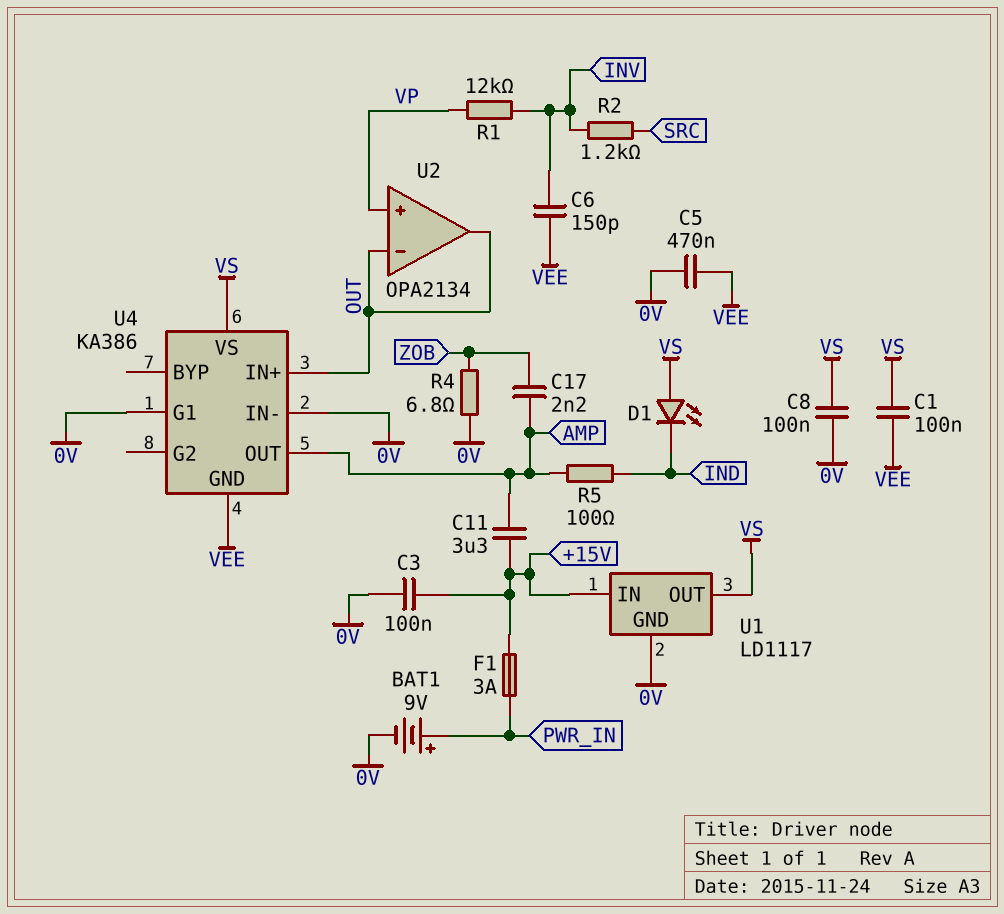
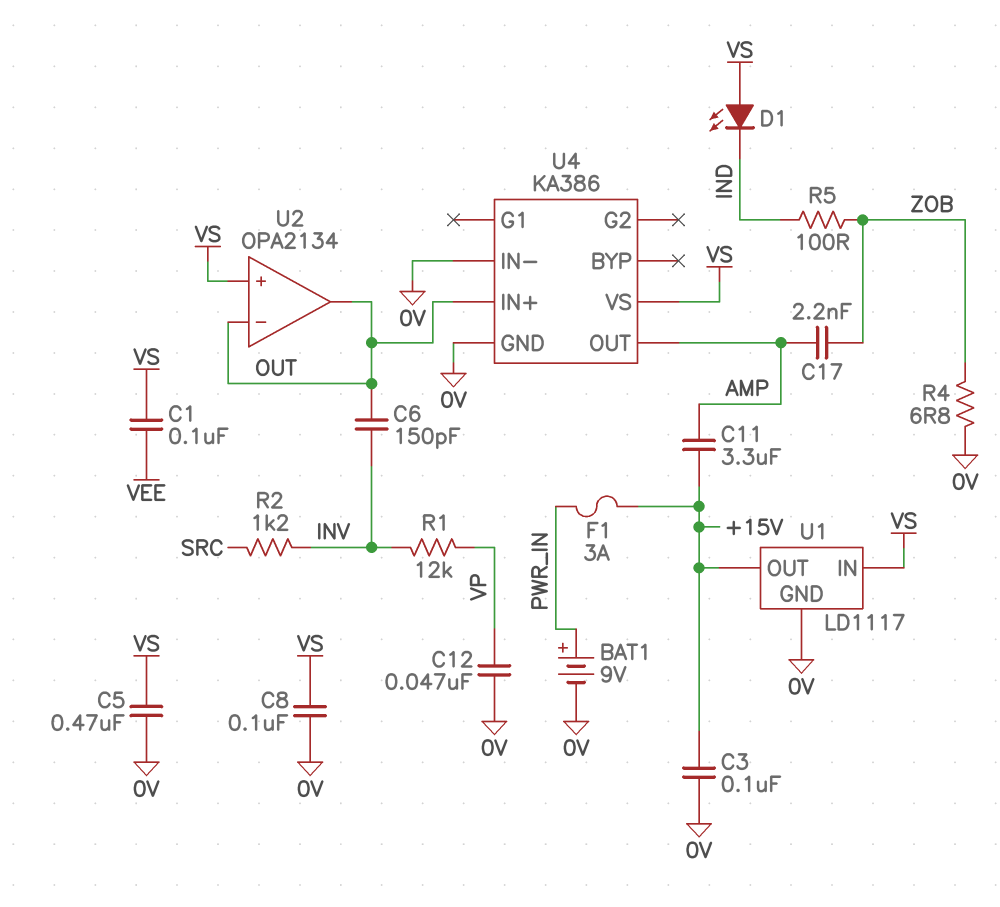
C5: 470nF (0V, VEE) -> 470nF (0V, VS)
C6: 150pF (INV, VEE) -> 150pF (INV, OUT)
C12: none -> 47nF (0V, VP)
R5: 100 (AMP, IND) -> 100 (IND, ZOB)
U1 pin IN: +15V -> VS
U1 pin OUT: VS -> +15V
U2 pin in+: VP -> VS
U4 pin G1: 0V -> none
U4 pin GND: VEE -> 0V

